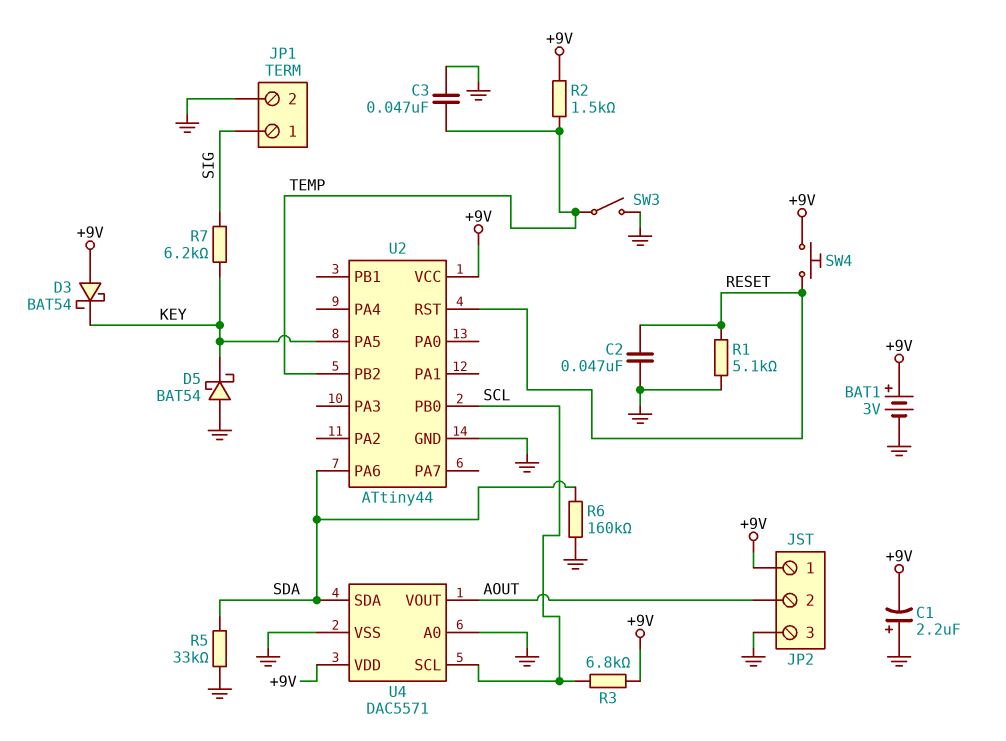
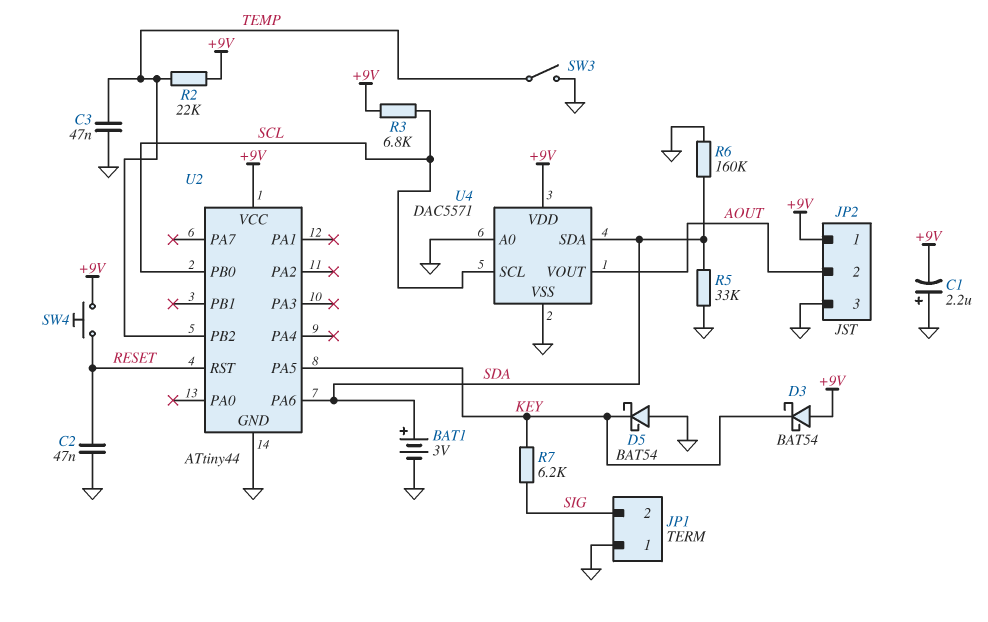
BAT1: 3V (plus +9V, minus GND) -> 3V (plus SDA, minus GND)
JP1 pin 1: SIG -> GND
JP1 pin 2: GND -> SIG
R1: 5.1k (GND, RESET) -> none
R2: 1.5k (+9V, TEMP) -> 22k (+9V, TEMP)

